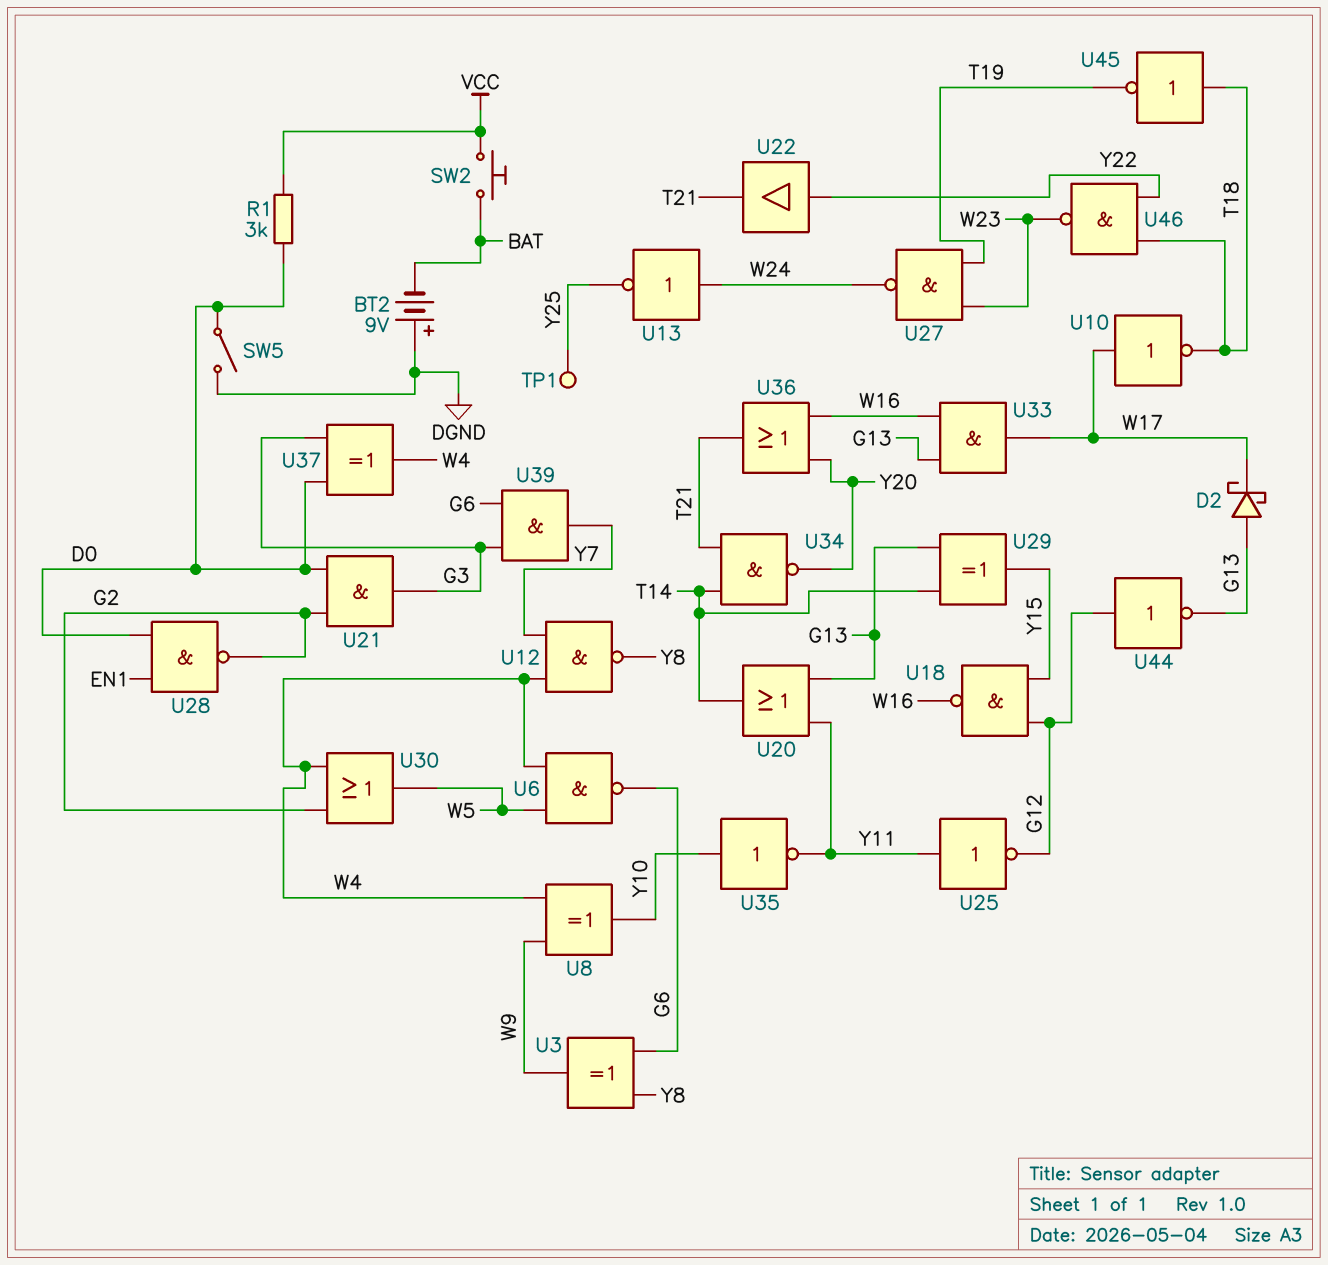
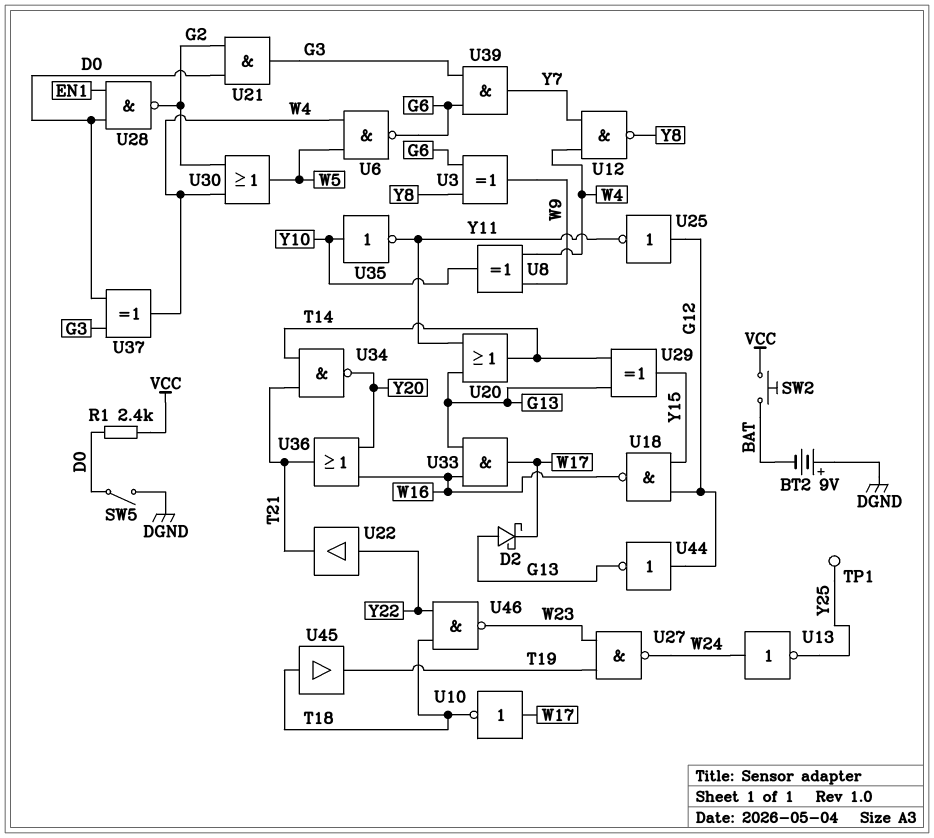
R1: 3k (D0, VCC) -> 2.4k (D0, VCC)
U25: NOT (in Y11, out G12) -> NOT (in G12, out Y11)
U45: NOT (in T18, out T19) -> buffer (in T18, out T19)

